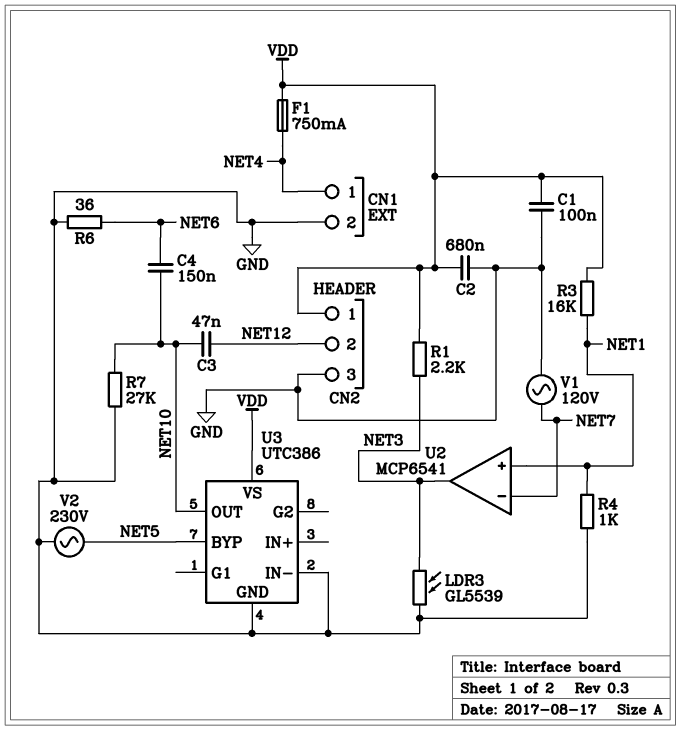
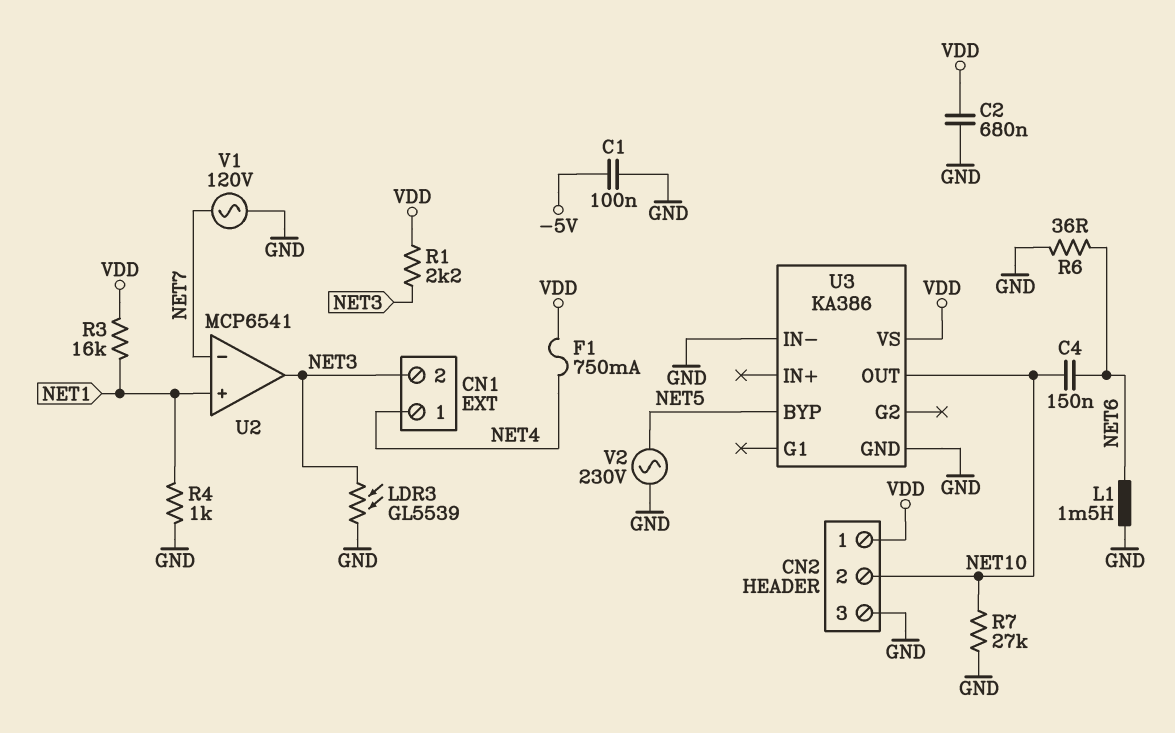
C1: 100nF (GND, VDD) -> 100nF (-5V, GND)
C3: 47nF (NET10, NET12) -> none
CN1 pin 2: GND -> NET3
CN2 pin 2: NET12 -> NET10
L1: none -> 1.5mH (GND, NET6)
U3: UTC386 -> KA386

